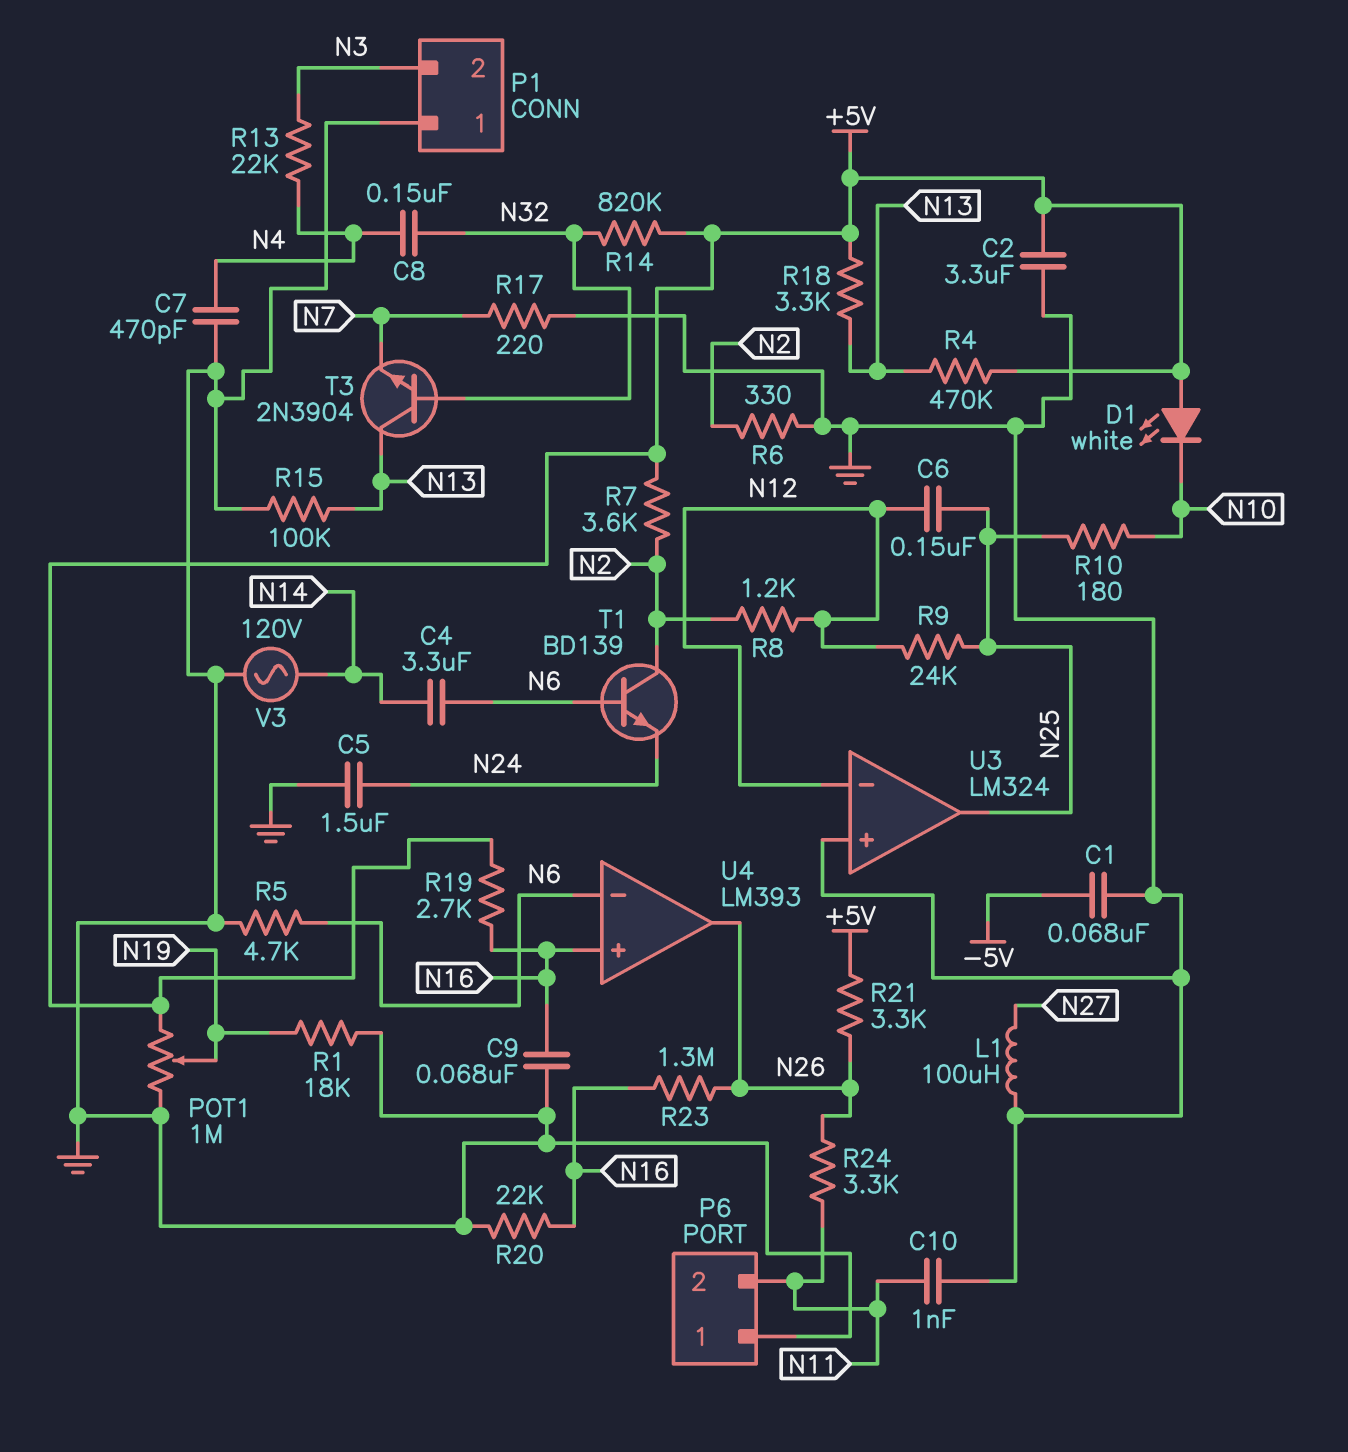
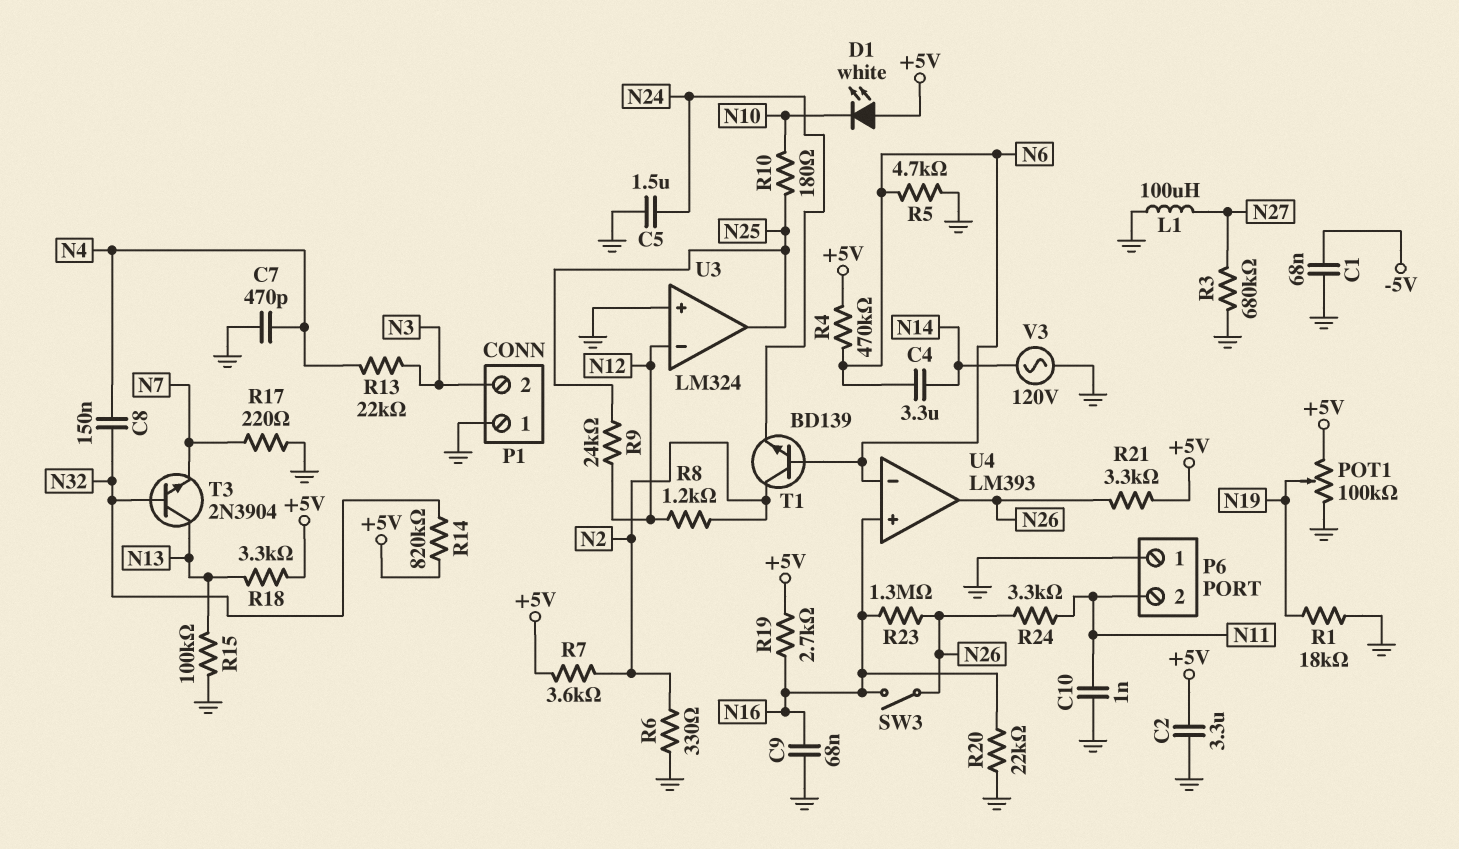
C6: 150nF (N12, N25) -> none
POT1: 1M (+5V, GND, wiper N19) -> 100k (+5V, GND, wiper N19)
R3: none -> 680k (GND, N27)
R4: 470k (+5V, N13) -> 470k (+5V, N6)
SW3: none -> switch (N16, N26)

